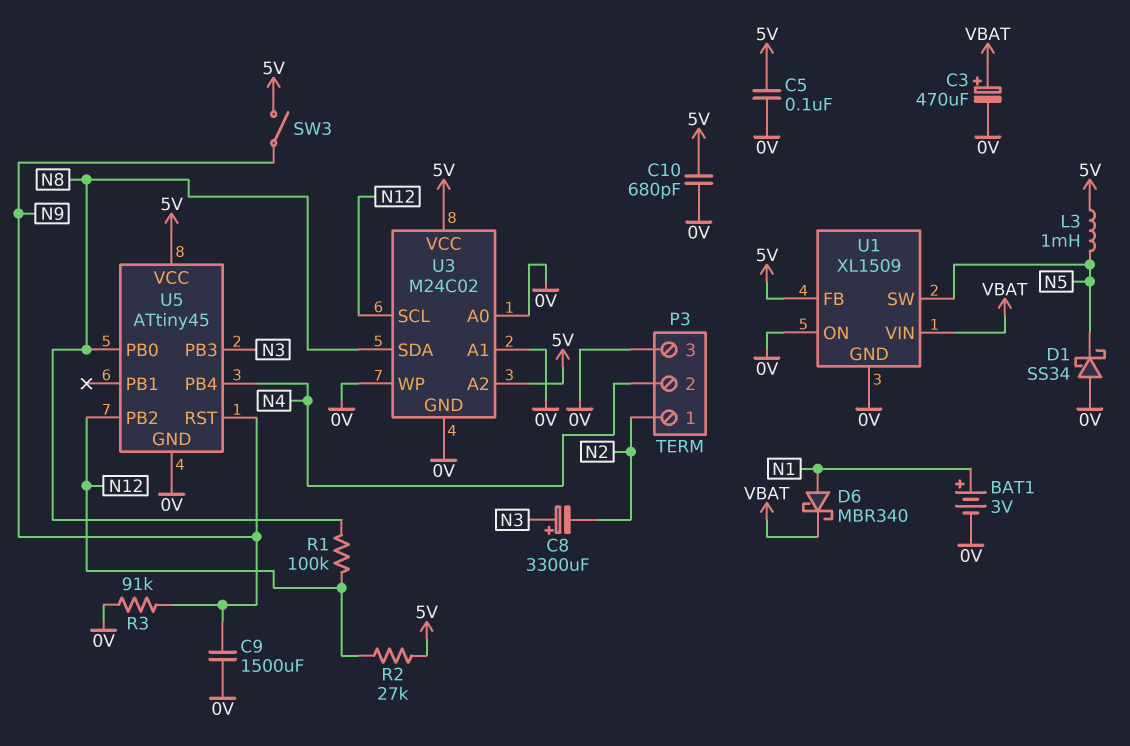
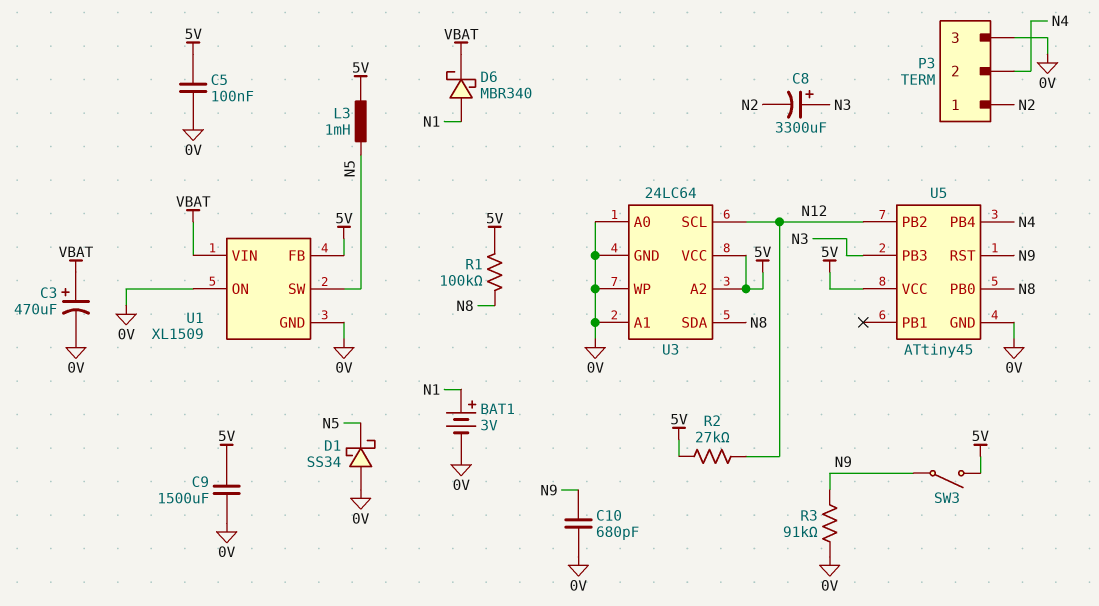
C9: 1500uF (0V, N9) -> 1500uF (0V, 5V)
C10: 680pF (0V, 5V) -> 680pF (0V, N9)
R1: 100k (N8, N12) -> 100k (5V, N8)
U3: M24C02 -> 24LC64

